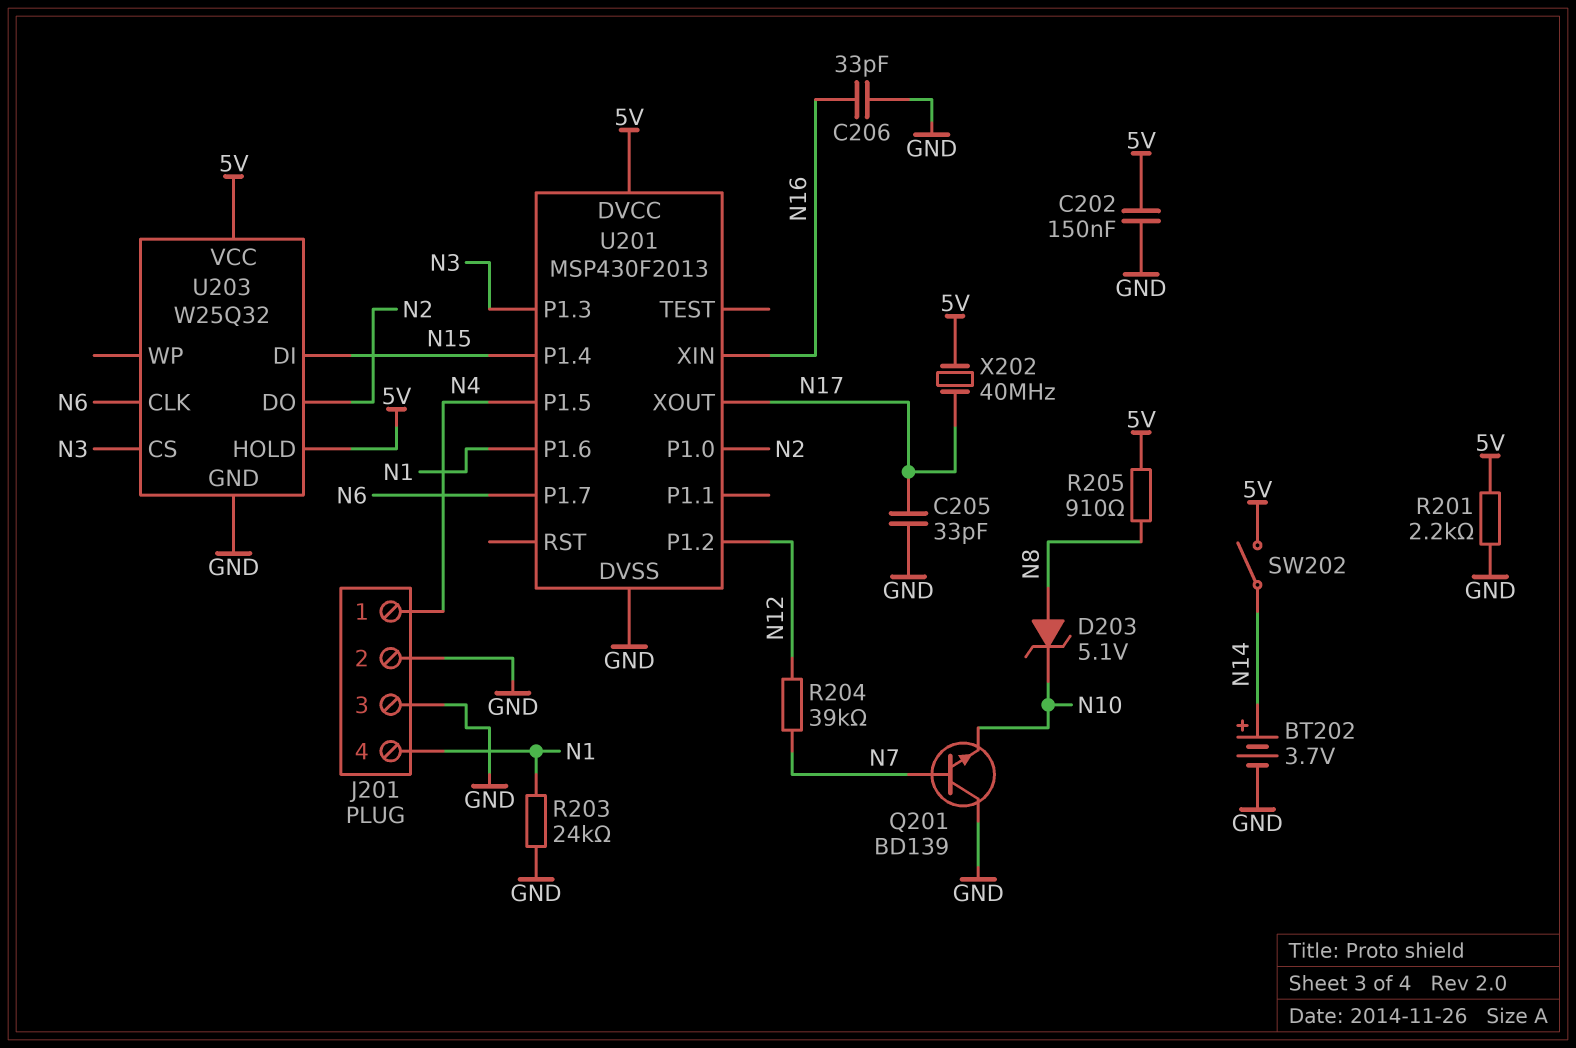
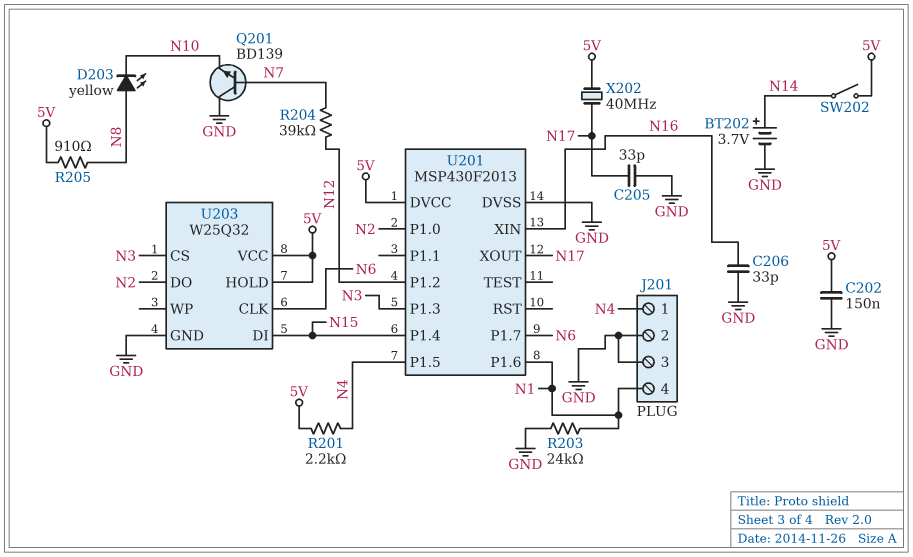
D203: zener 5.1V (A N8, K N10) -> LED yellow (A N8, K N10)
R201: 2.2k (5V, GND) -> 2.2k (5V, N4)

